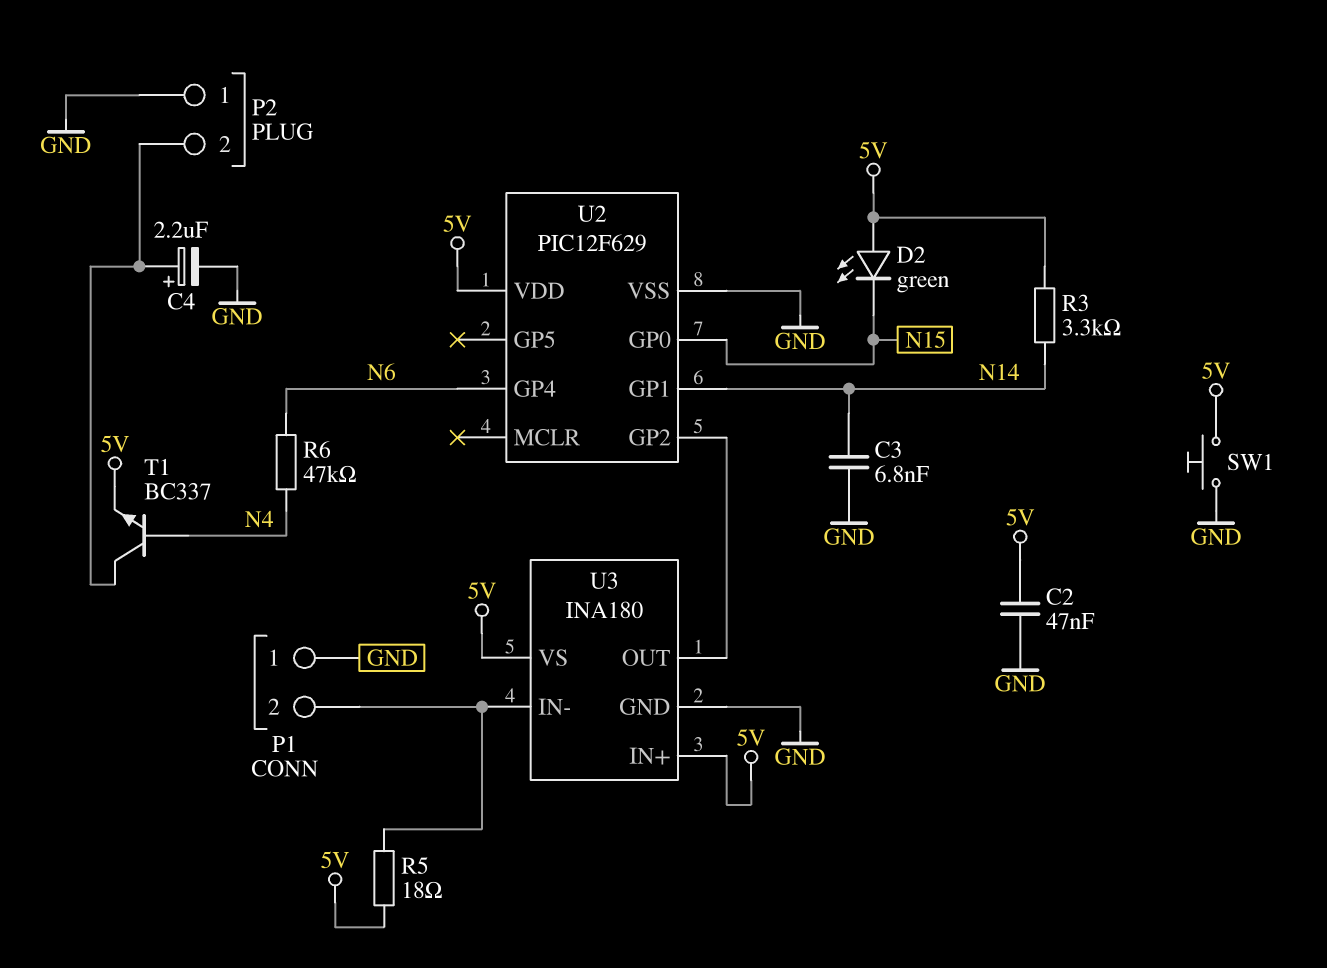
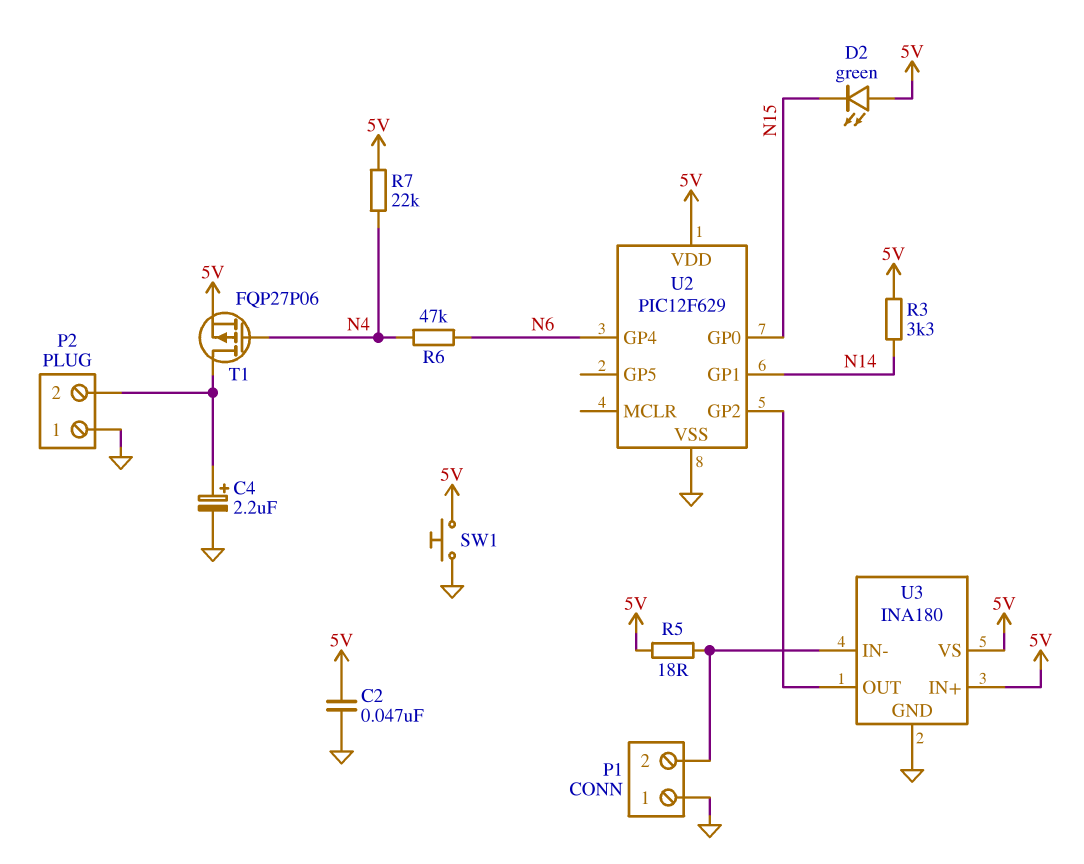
C3: 6.8nF (GND, N14) -> none
R7: none -> 22k (5V, N4)
T1: NPN BC337 (B N4, C P2/2, E 5V) -> PMOS FQP27P06 (G N4, D P2/2, S 5V)

